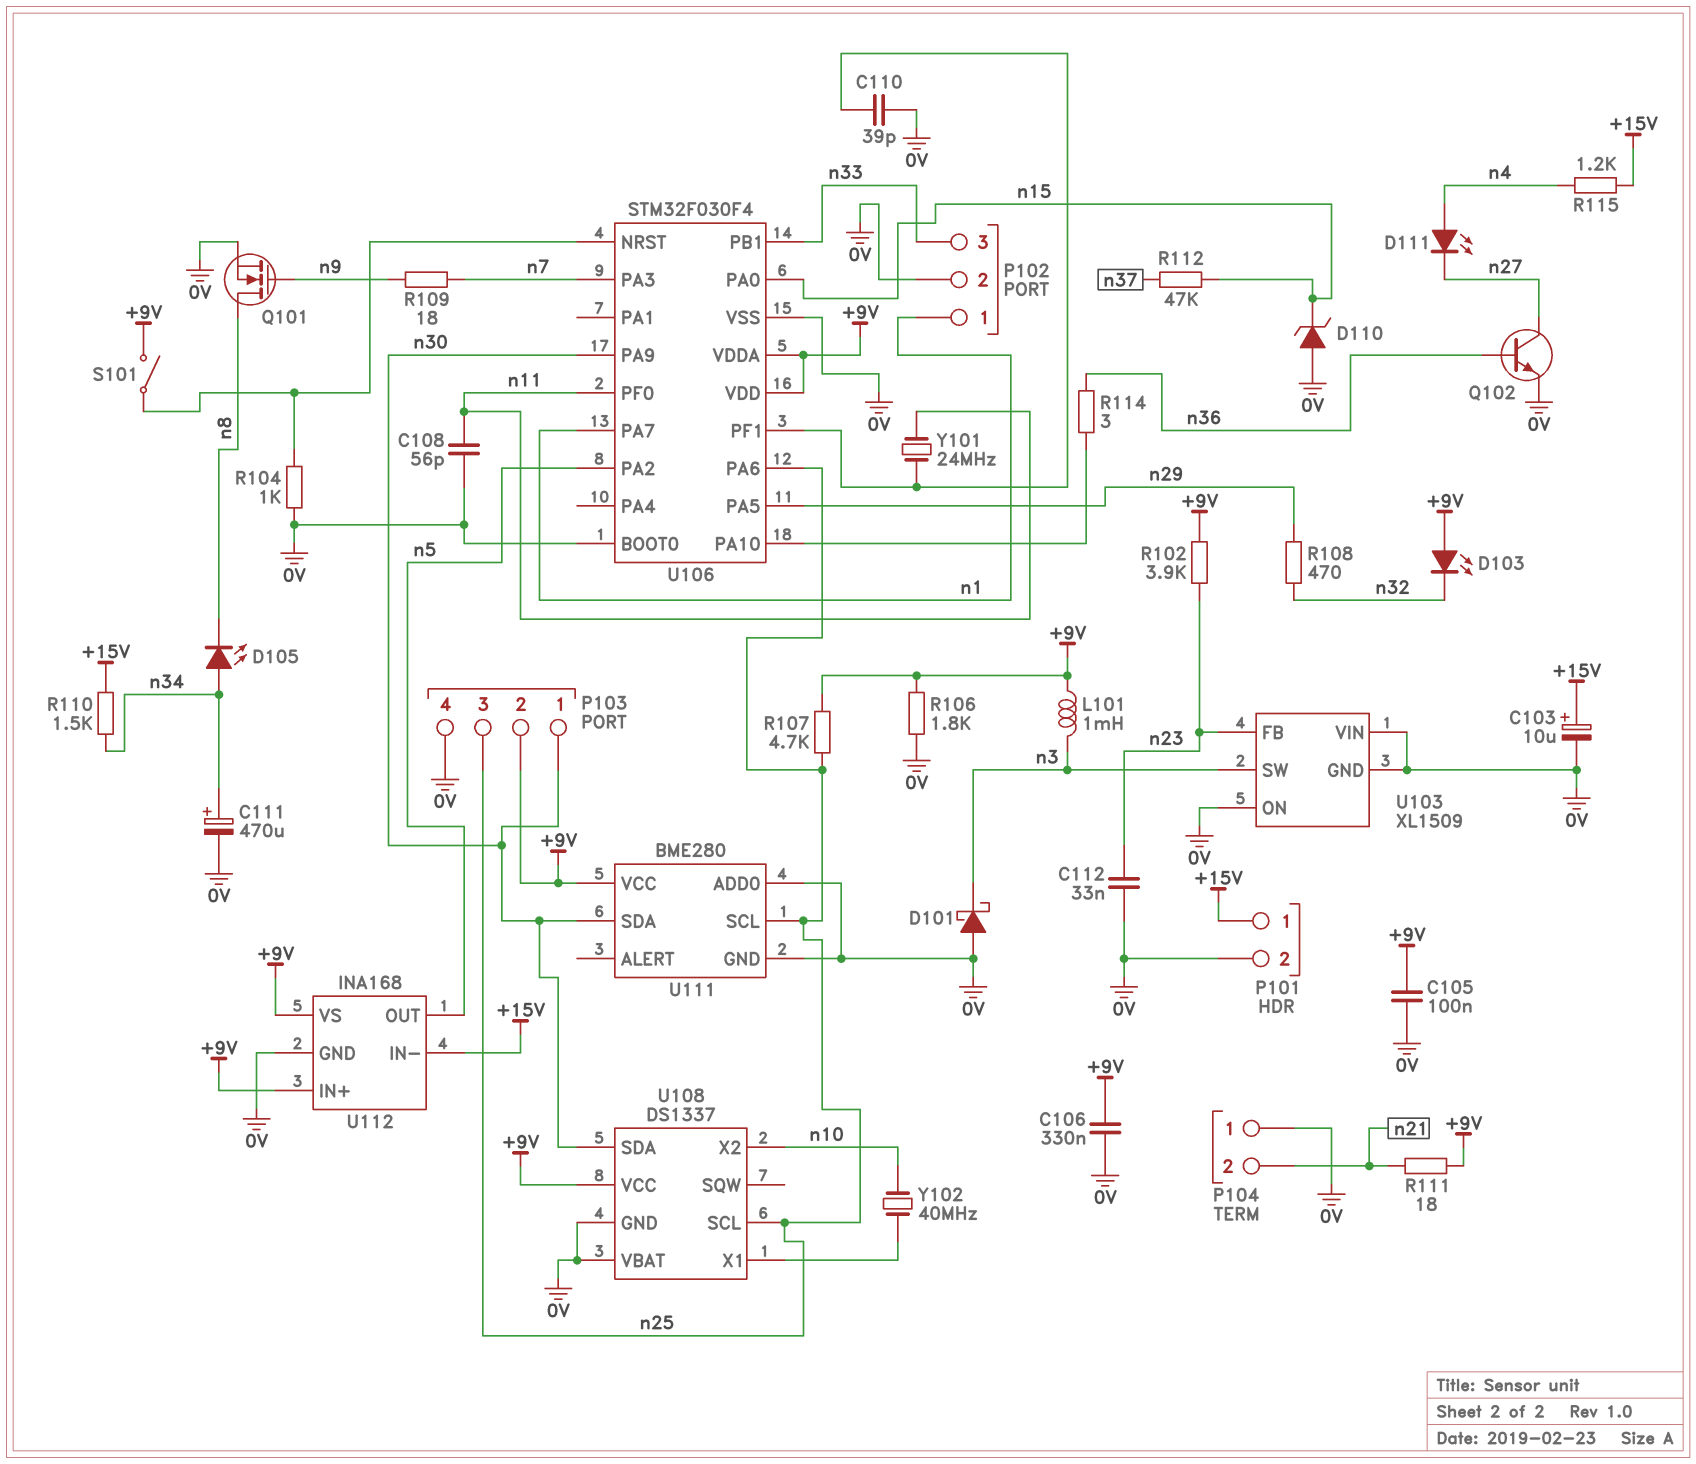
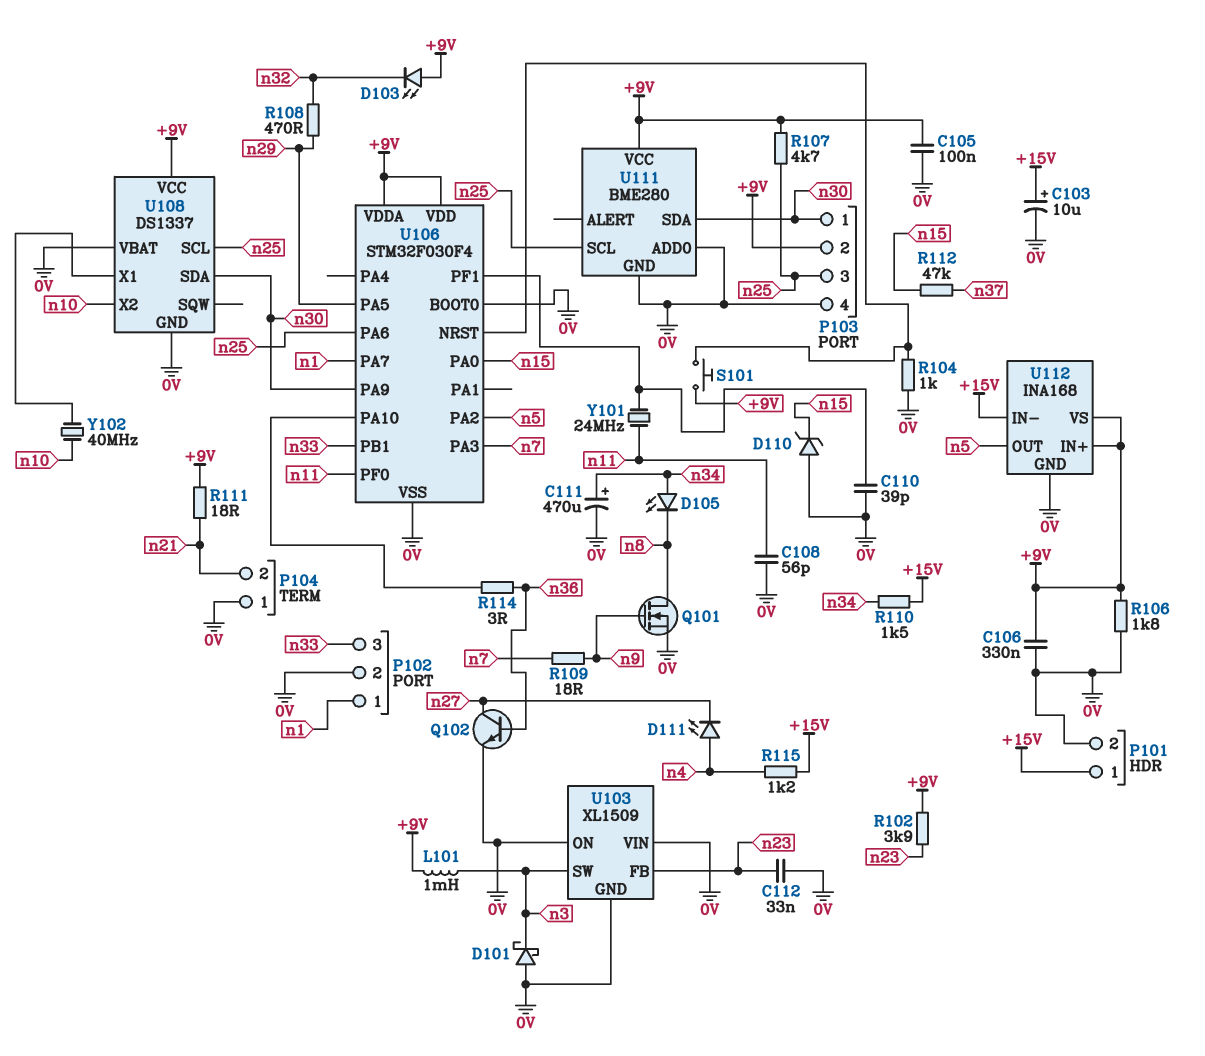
S101: switch (+9V, U106/NRST) -> button (+9V, U106/NRST)

